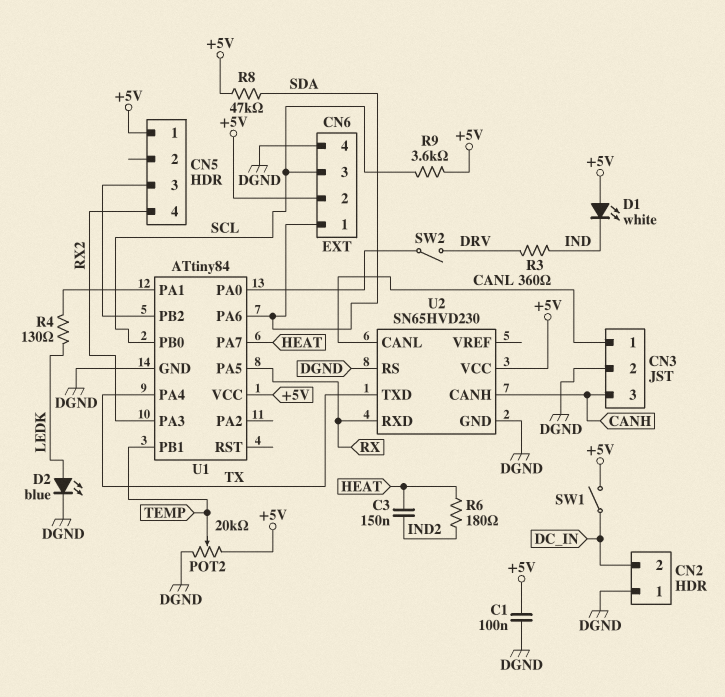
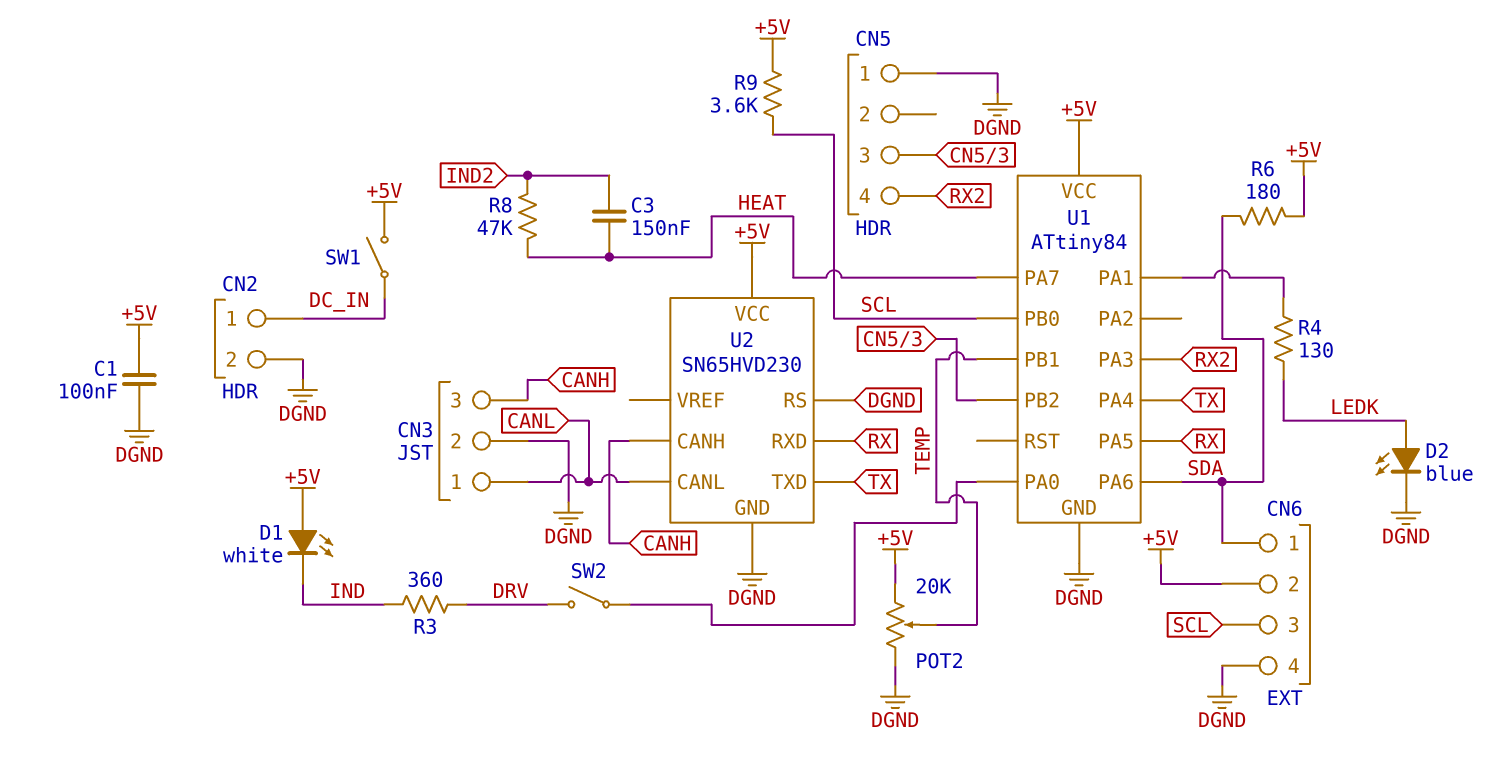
CN2 pin 1: DGND -> DC_IN
CN2 pin 2: DC_IN -> DGND
CN5 pin 1: +5V -> DGND
R6: 180 (HEAT, IND2) -> 180 (+5V, SDA)
R8: 47k (+5V, SDA) -> 47k (HEAT, IND2)

